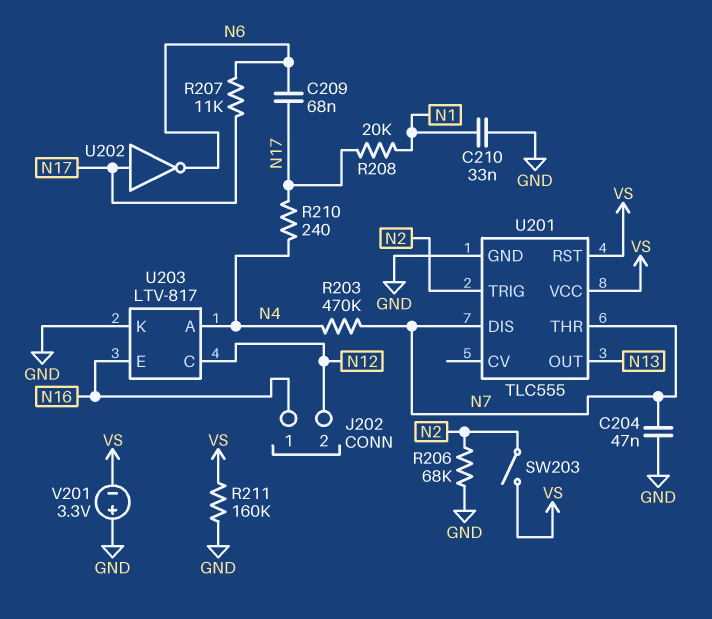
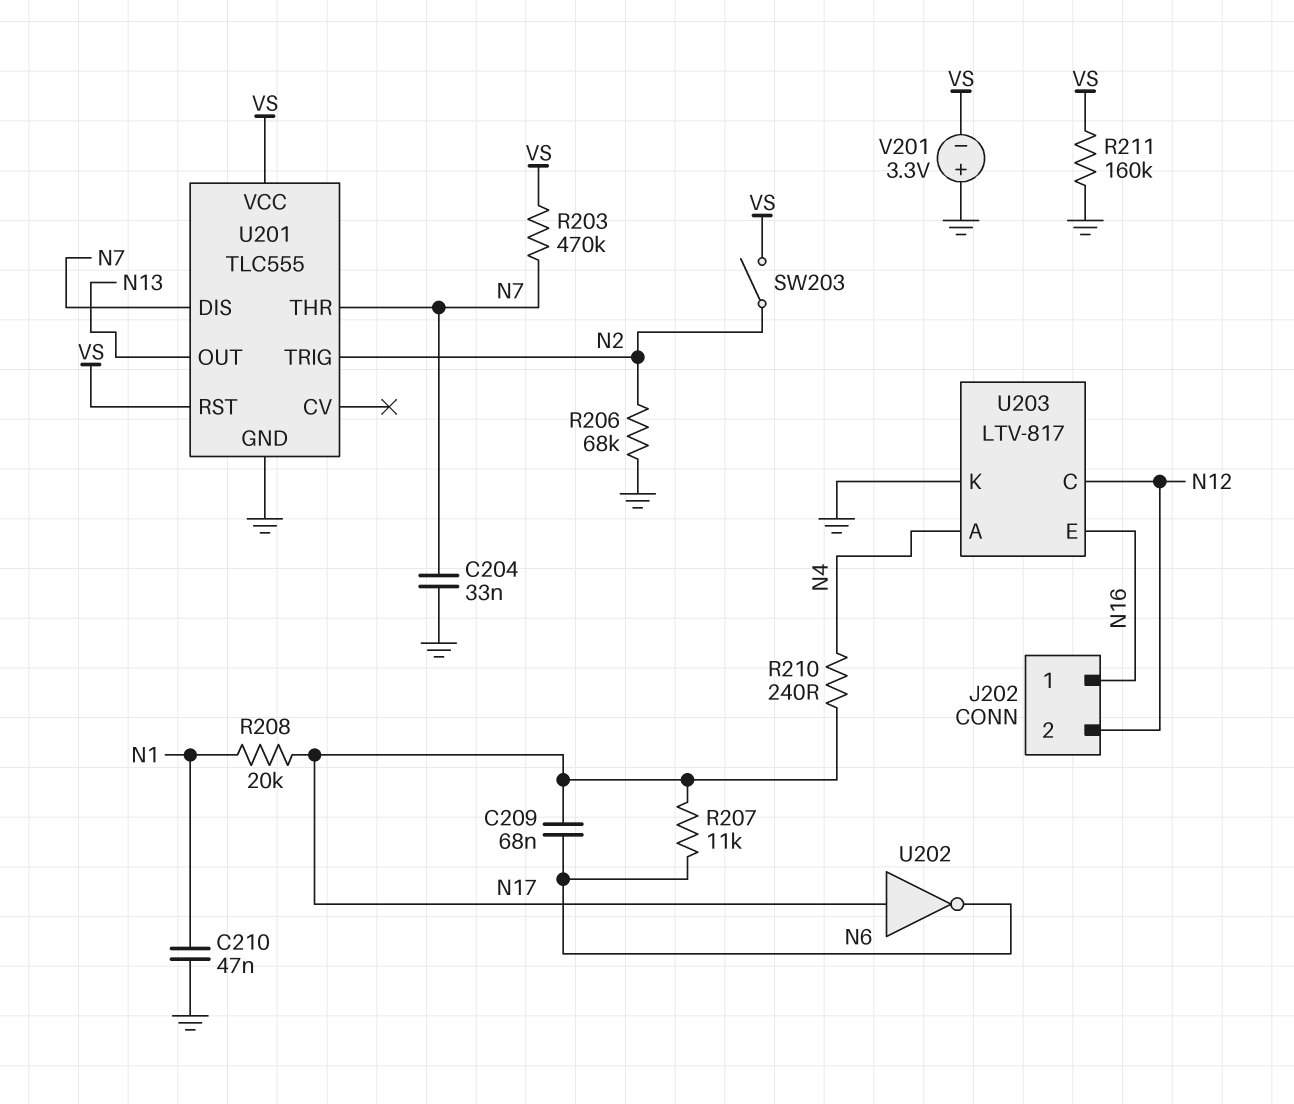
C204: 47nF (GND, N7) -> 33nF (GND, N7)
C210: 33nF (GND, N1) -> 47nF (GND, N1)
R203: 470k (N4, N7) -> 470k (N7, VS)

